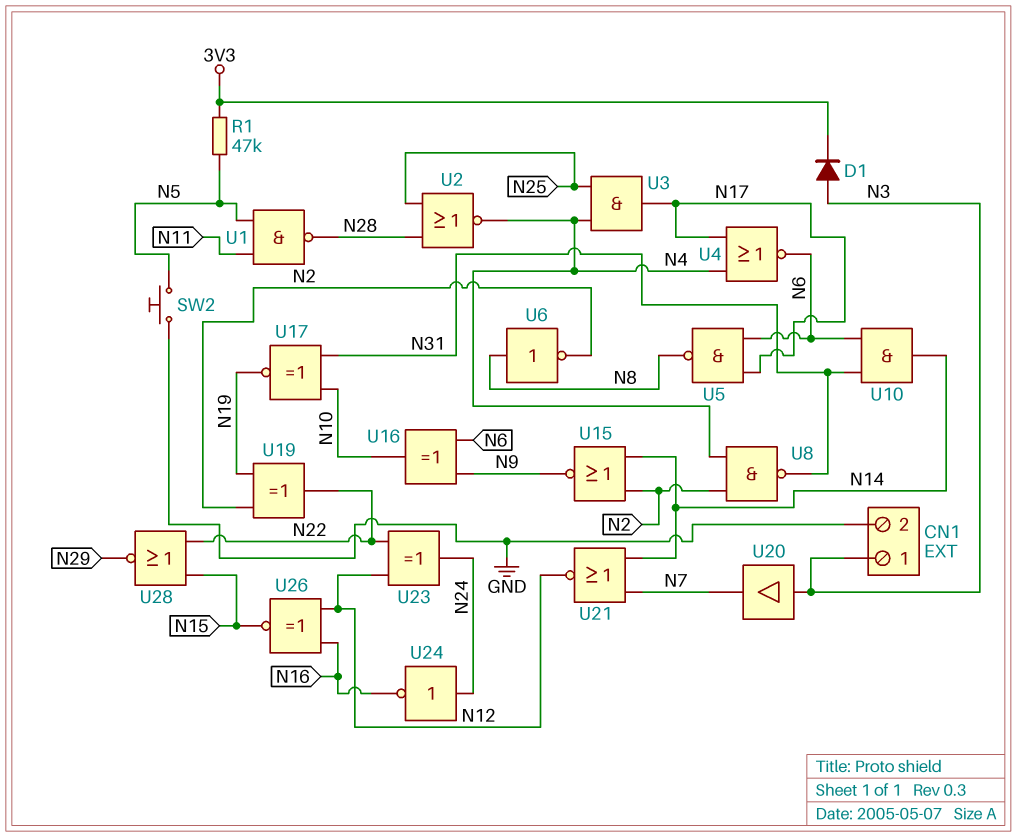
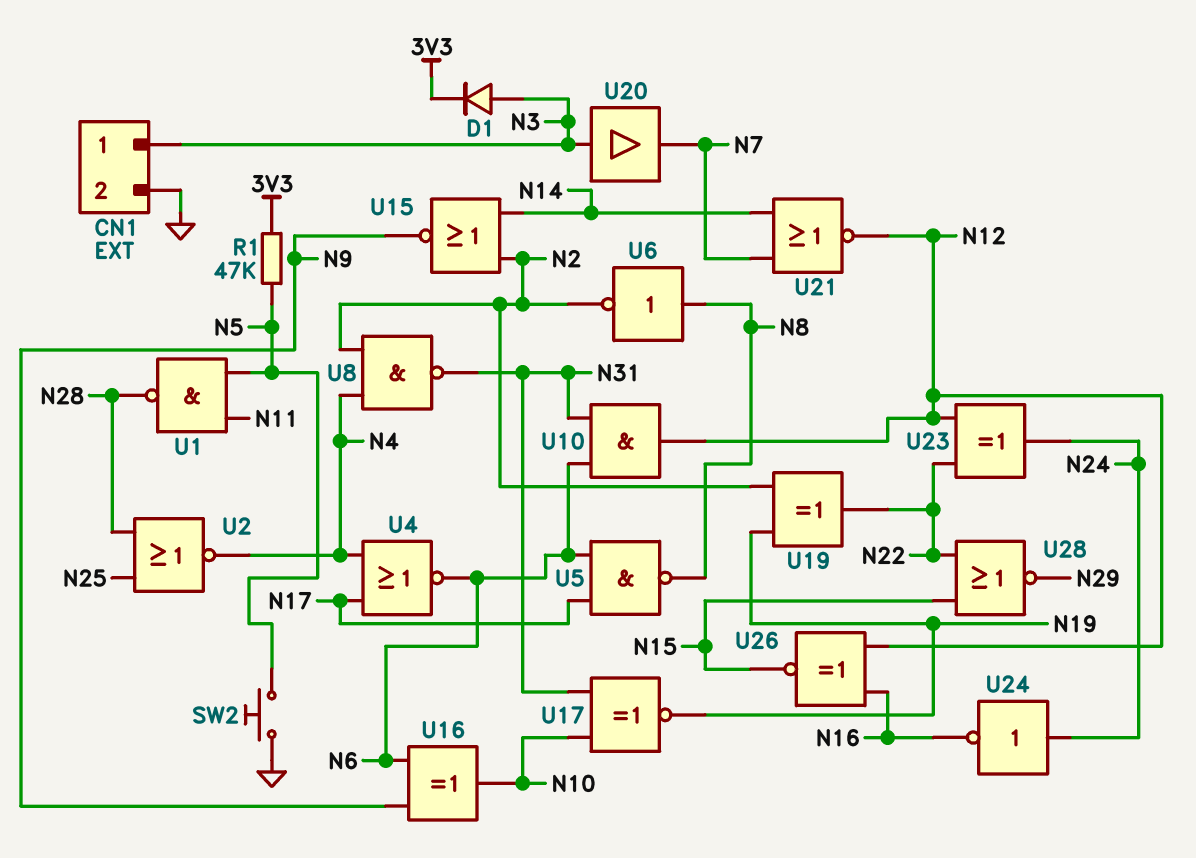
U3: AND (in N4, in N25, out N17) -> none
U10: AND (in N6, in N31, out N14) -> AND (in N6, in N31, out N12)

